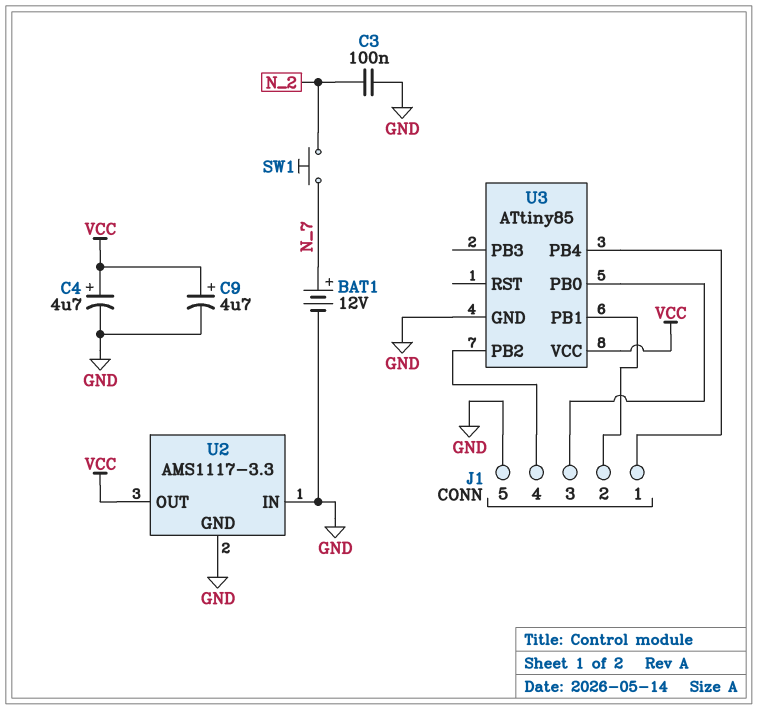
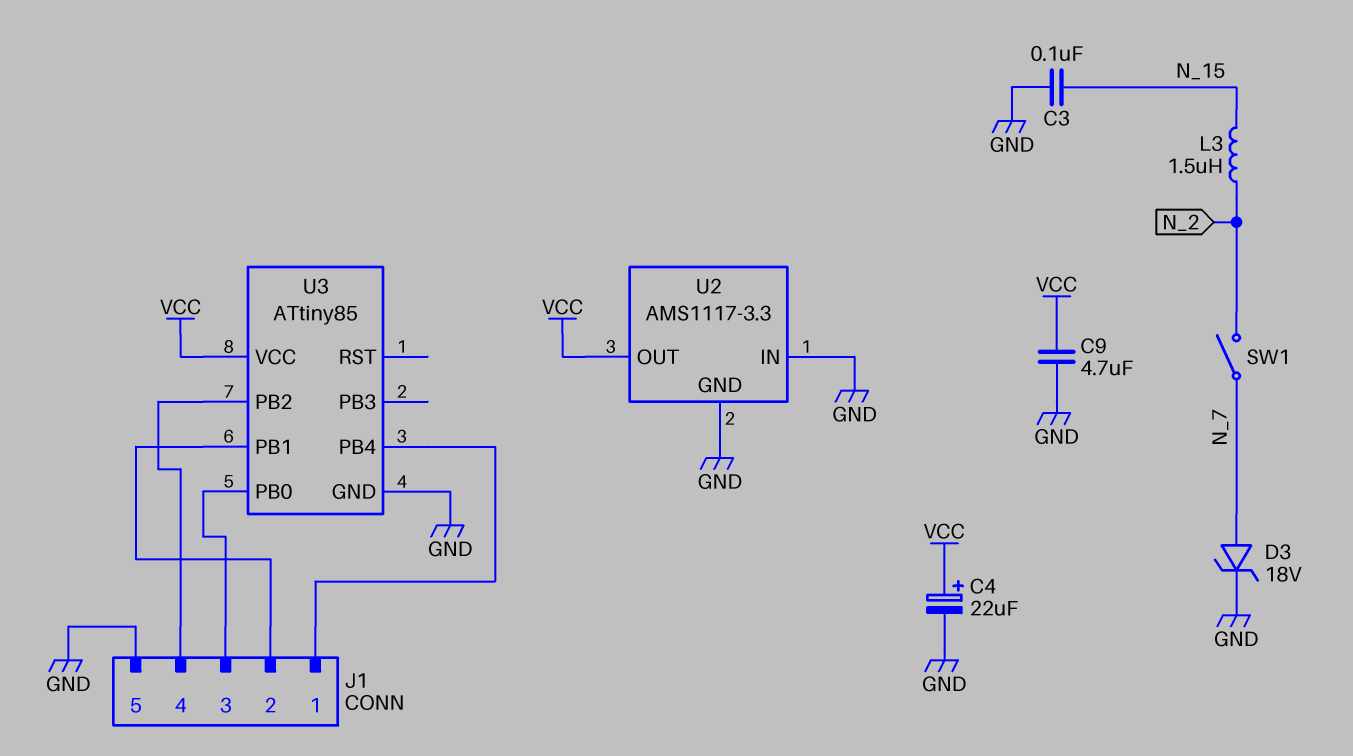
BAT1: 12V (plus N_7, minus GND) -> none
C3: 100nF (GND, N_2) -> 100nF (GND, N_15)
C4: 4.7uF (plus VCC, minus GND) -> 22uF (plus VCC, minus GND)
C9: 4.7uF (plus VCC, minus GND) -> 4.7uF (GND, VCC)
D3: none -> zener 18V (A N_7, K GND)
L3: none -> 1.5uH (N_2, N_15)
SW1: button (N_2, N_7) -> switch (N_2, N_7)

